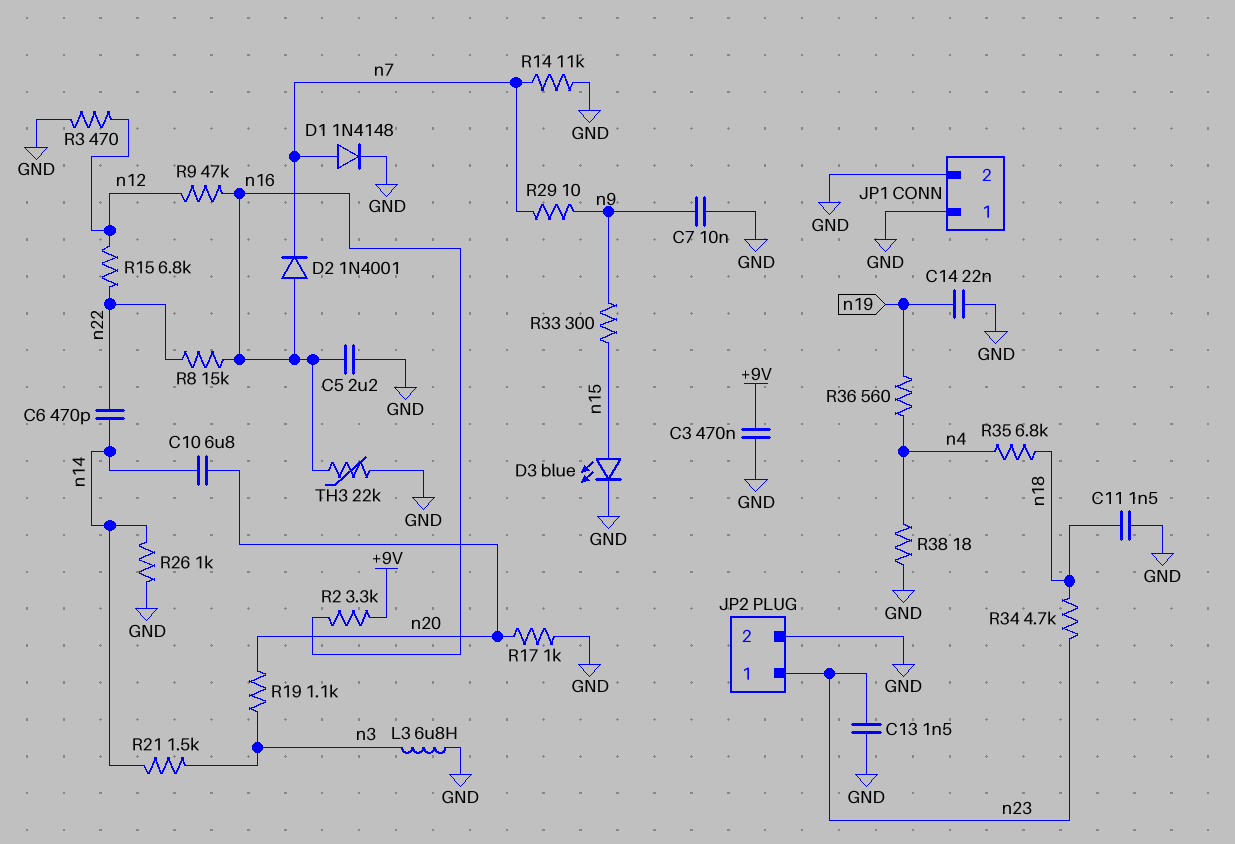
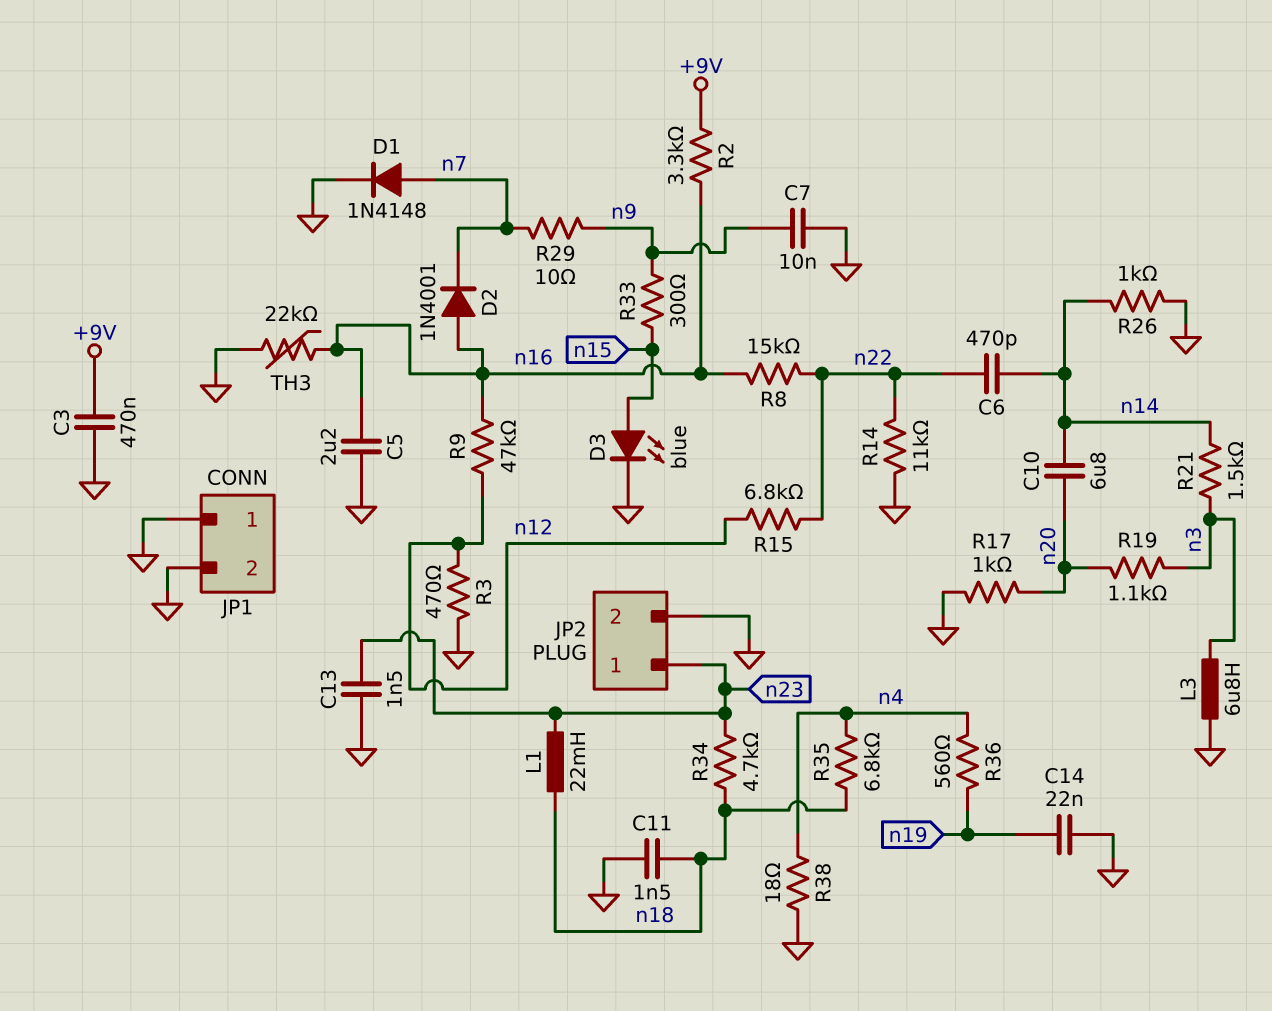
L1: none -> 22mH (n18, n23)
R14: 11k (GND, n7) -> 11k (GND, n22)

